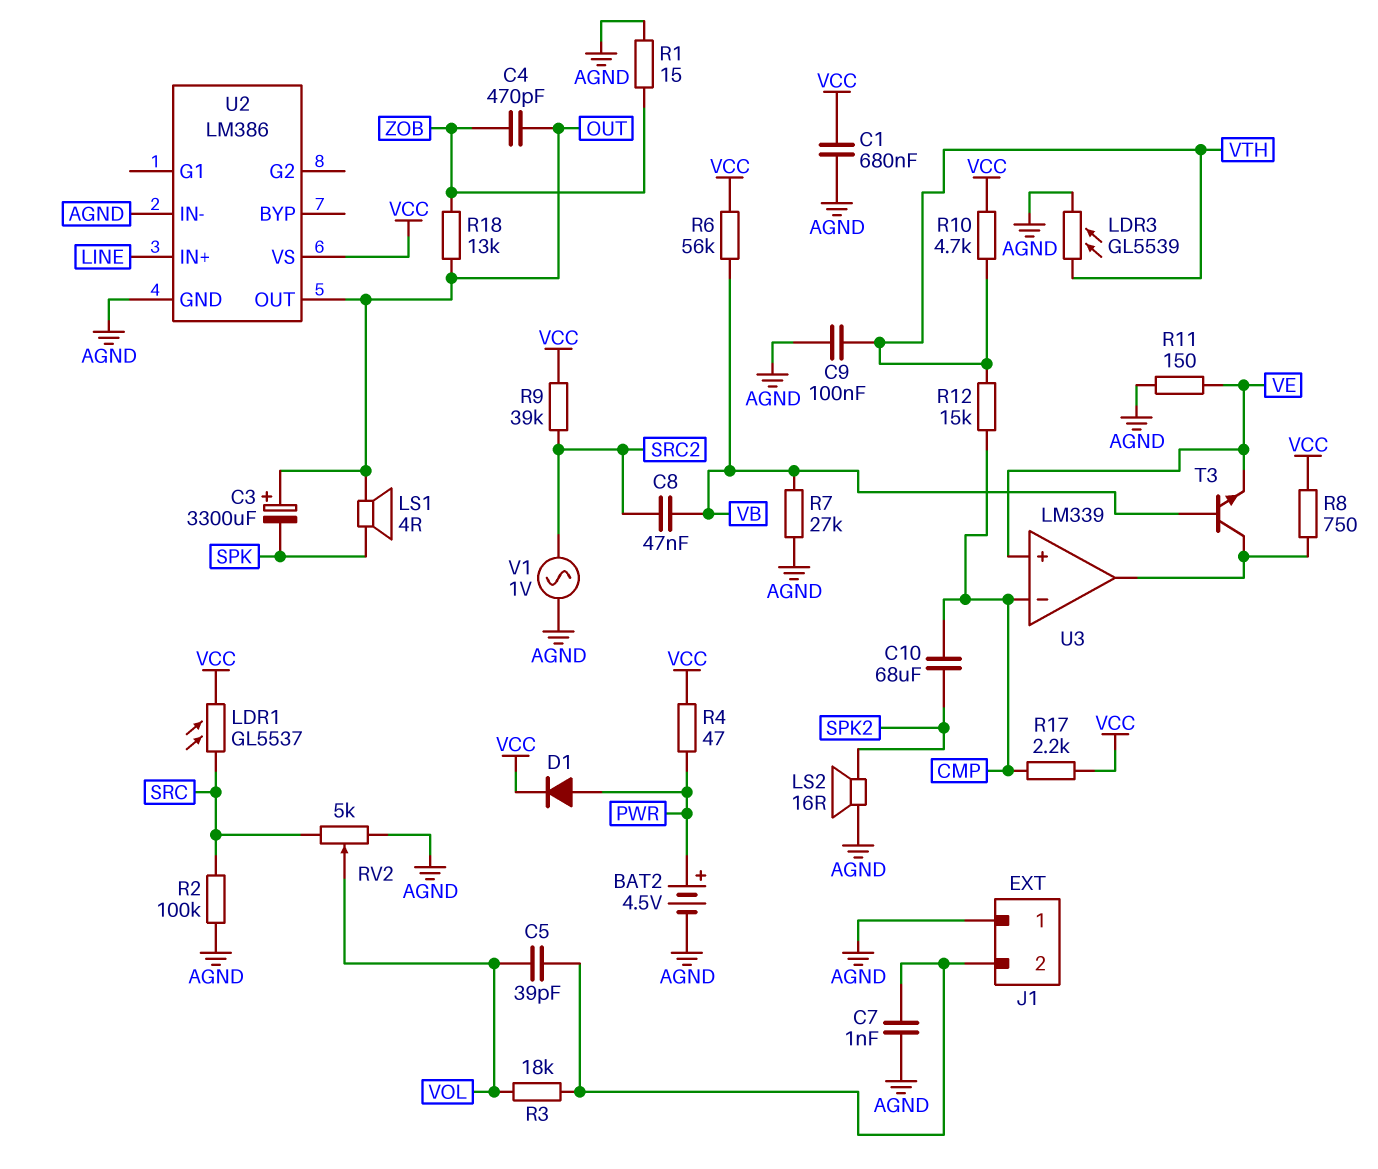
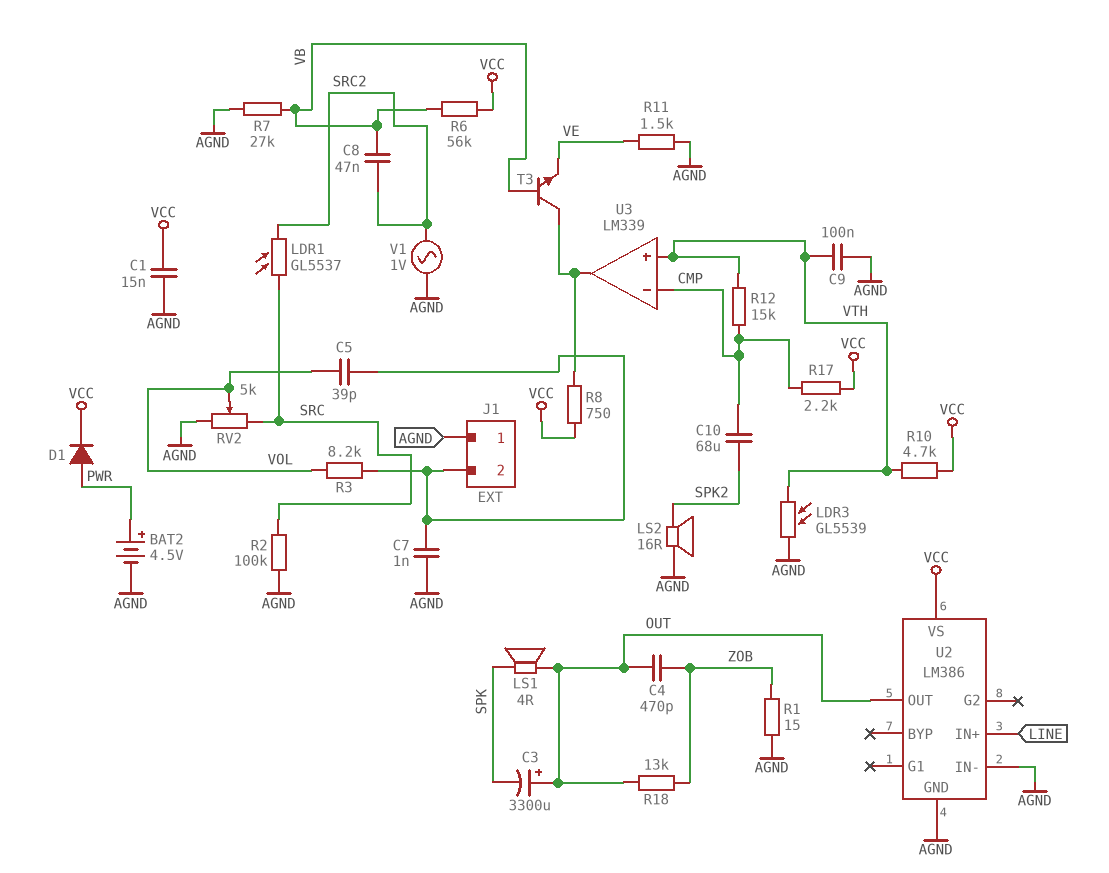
C1: 680nF (AGND, VCC) -> 15nF (AGND, VCC)
LDR1: GL5537 (SRC, VCC) -> GL5537 (SRC, SRC2)
R3: 18k (J1/2, VOL) -> 8.2k (J1/2, VOL)
R4: 47 (PWR, VCC) -> none
R9: 39k (SRC2, VCC) -> none
R11: 150 (AGND, VE) -> 1.5k (AGND, VE)
U3 pin in+: VE -> VTH

